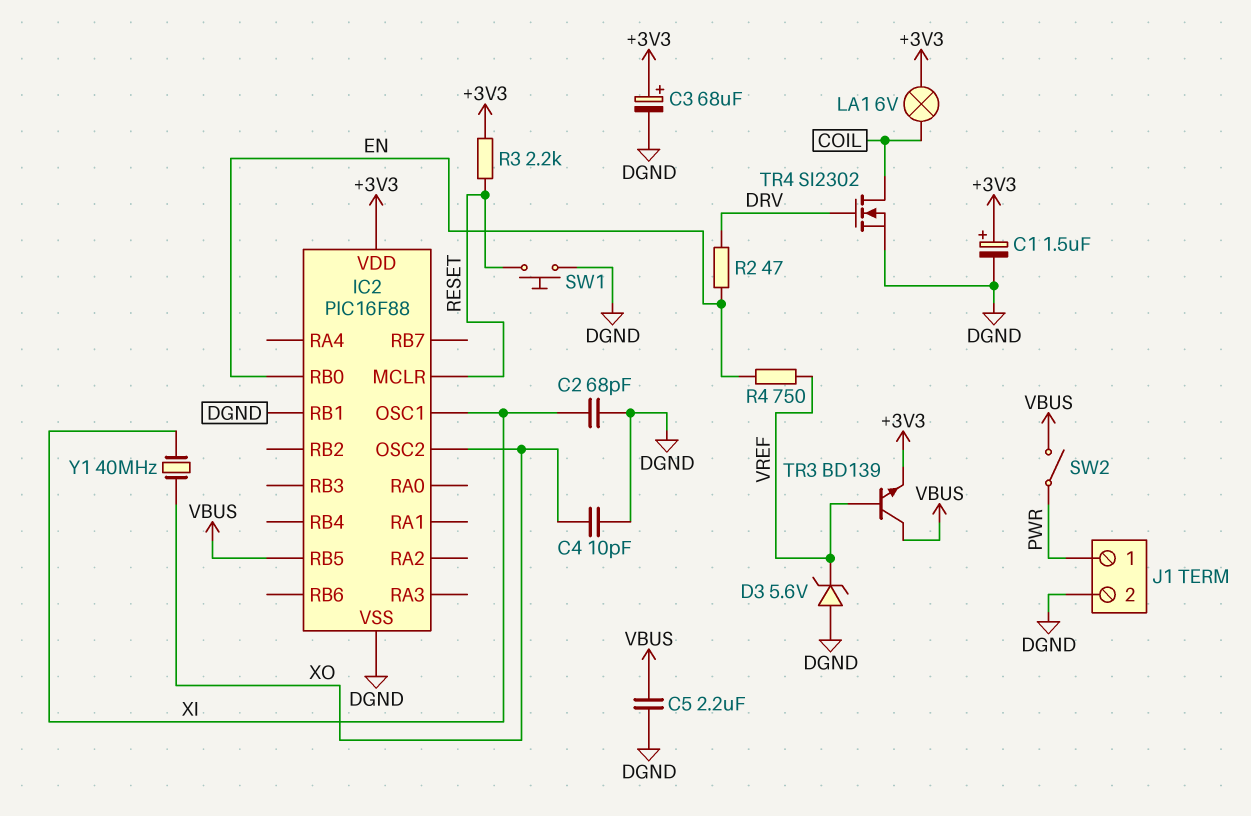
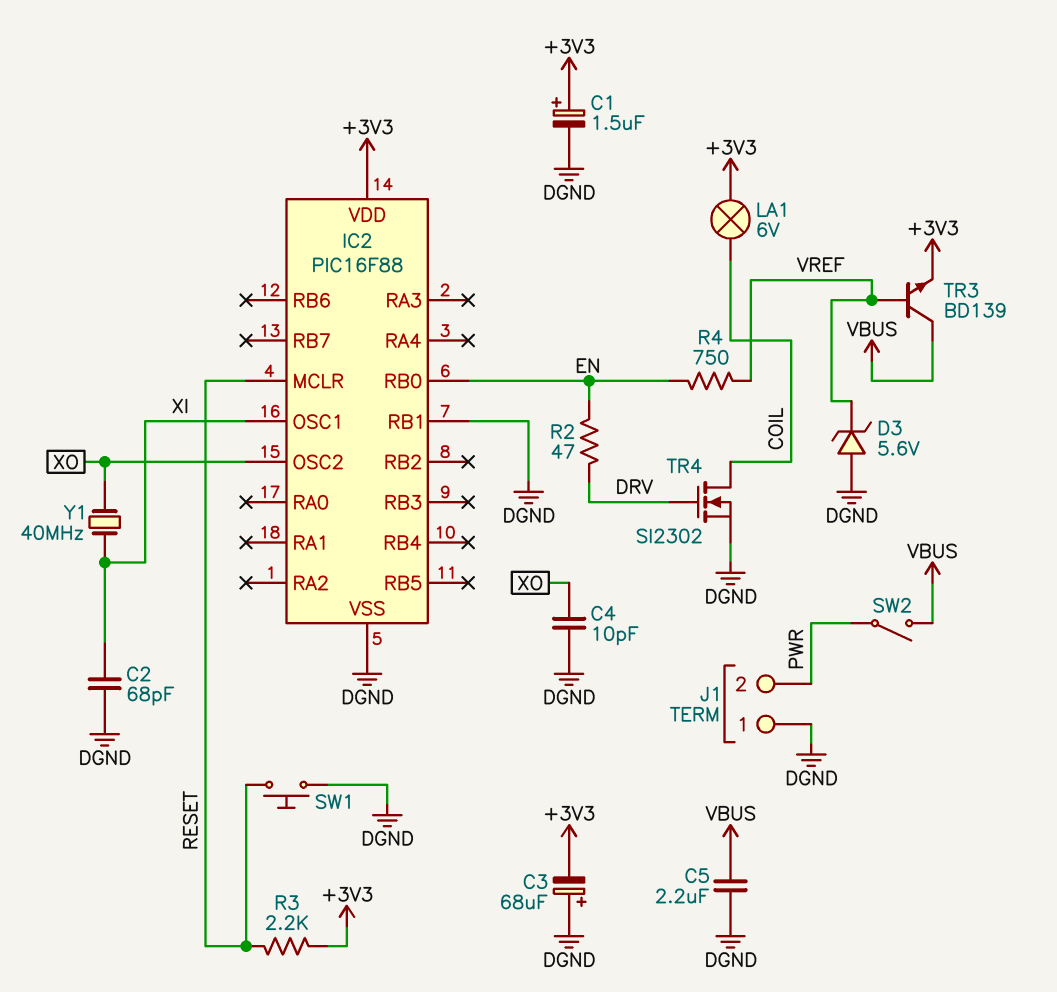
C3: 68uF (plus +3V3, minus DGND) -> 68uF (plus DGND, minus +3V3)
IC2 pin RB5: VBUS -> none
J1 pin 1: PWR -> DGND
J1 pin 2: DGND -> PWR

